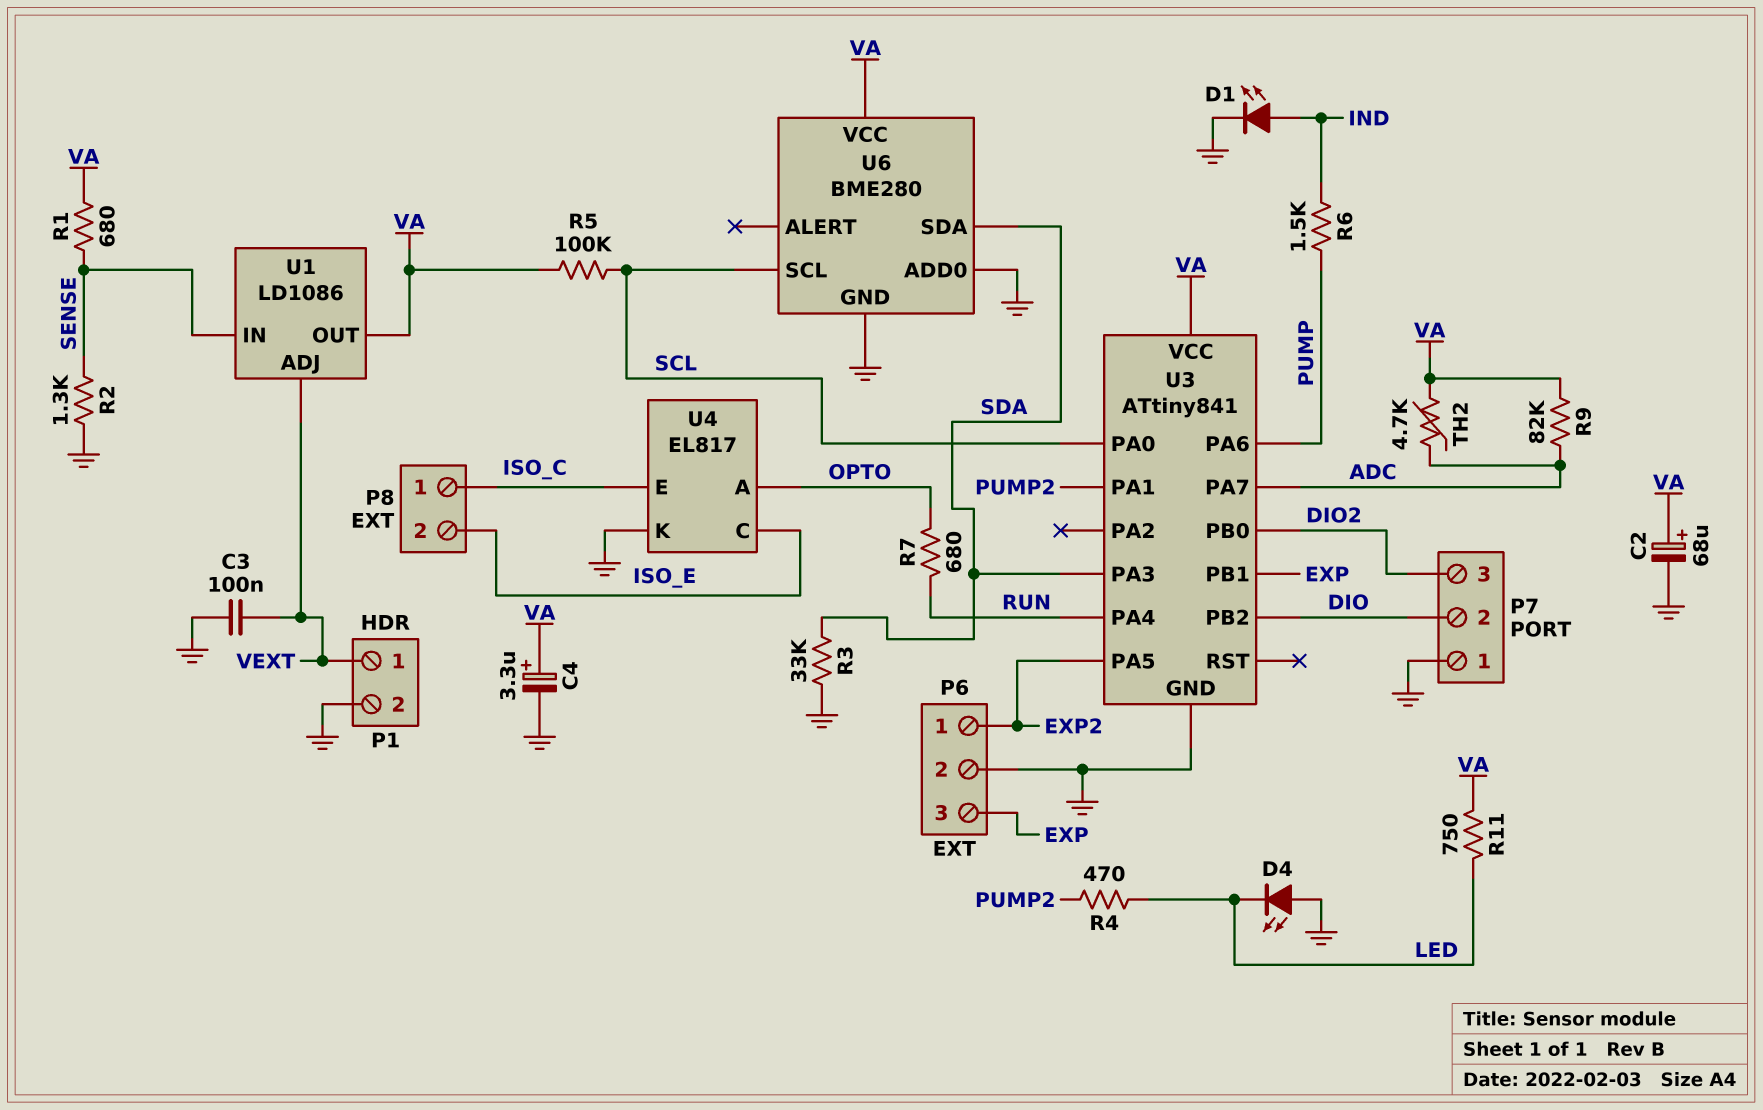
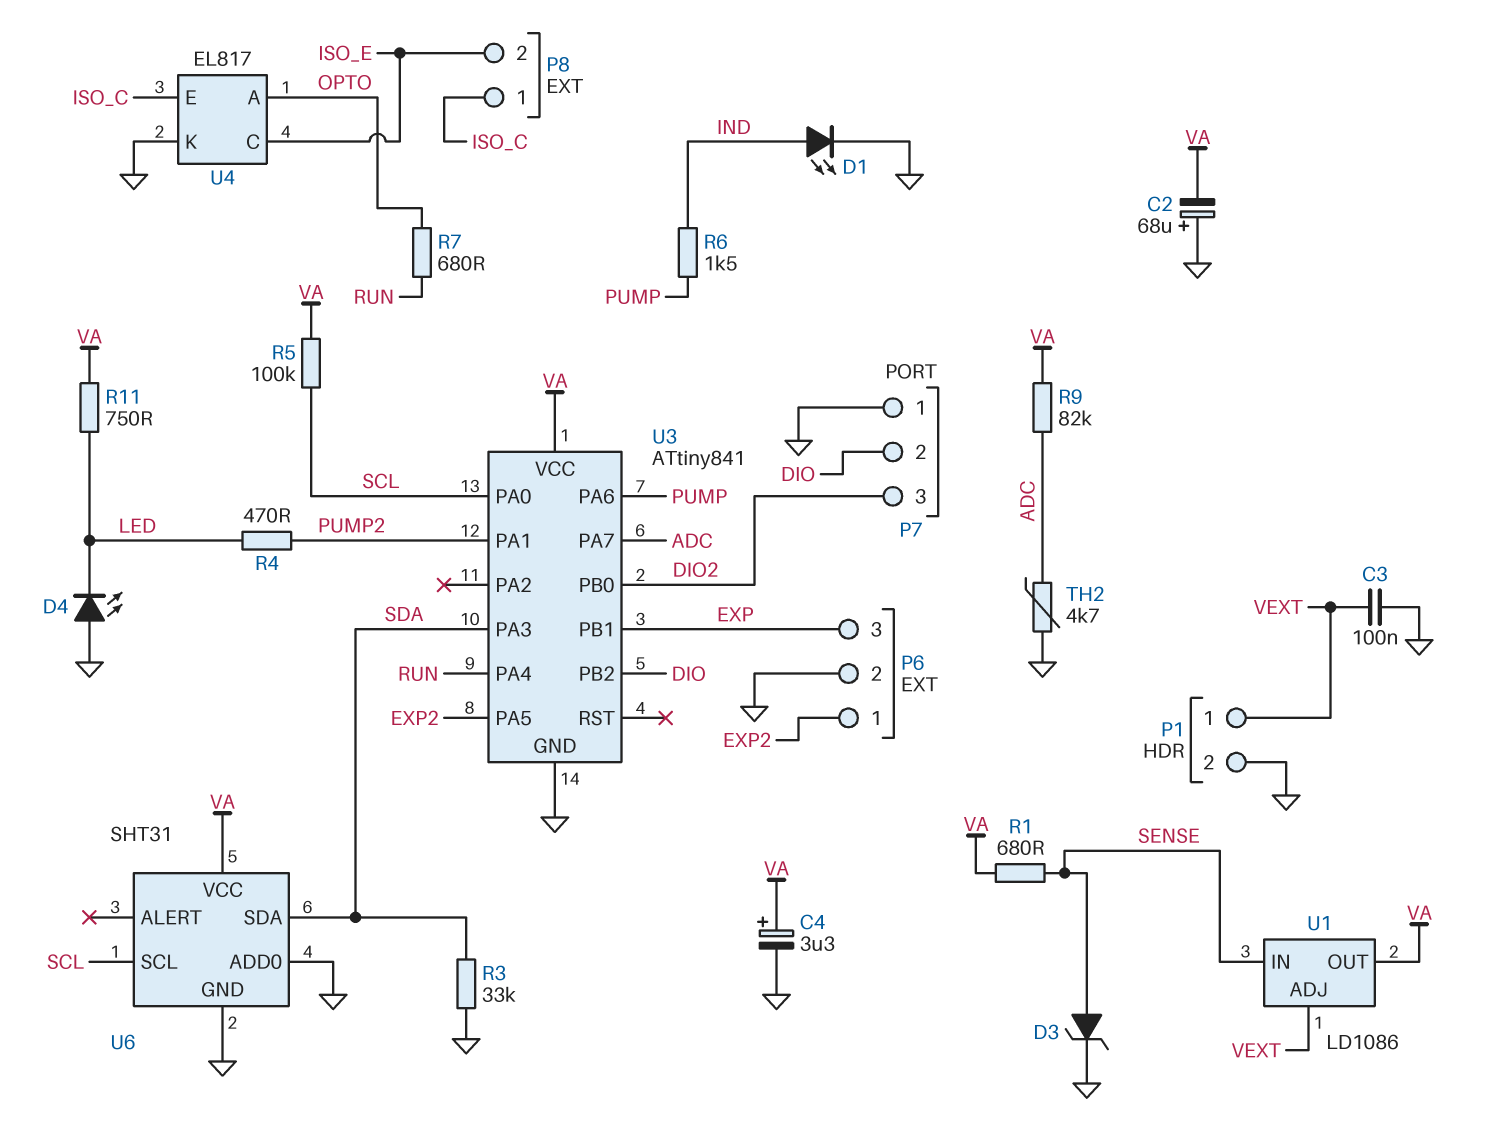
C2: 68uF (plus VA, minus GND) -> 68uF (plus GND, minus VA)
D3: none -> zener (A SENSE, K GND)
R2: 1.3k (GND, SENSE) -> none
TH2: 4.7k (ADC, VA) -> 4.7k (ADC, GND)
U6: BME280 -> SHT31

